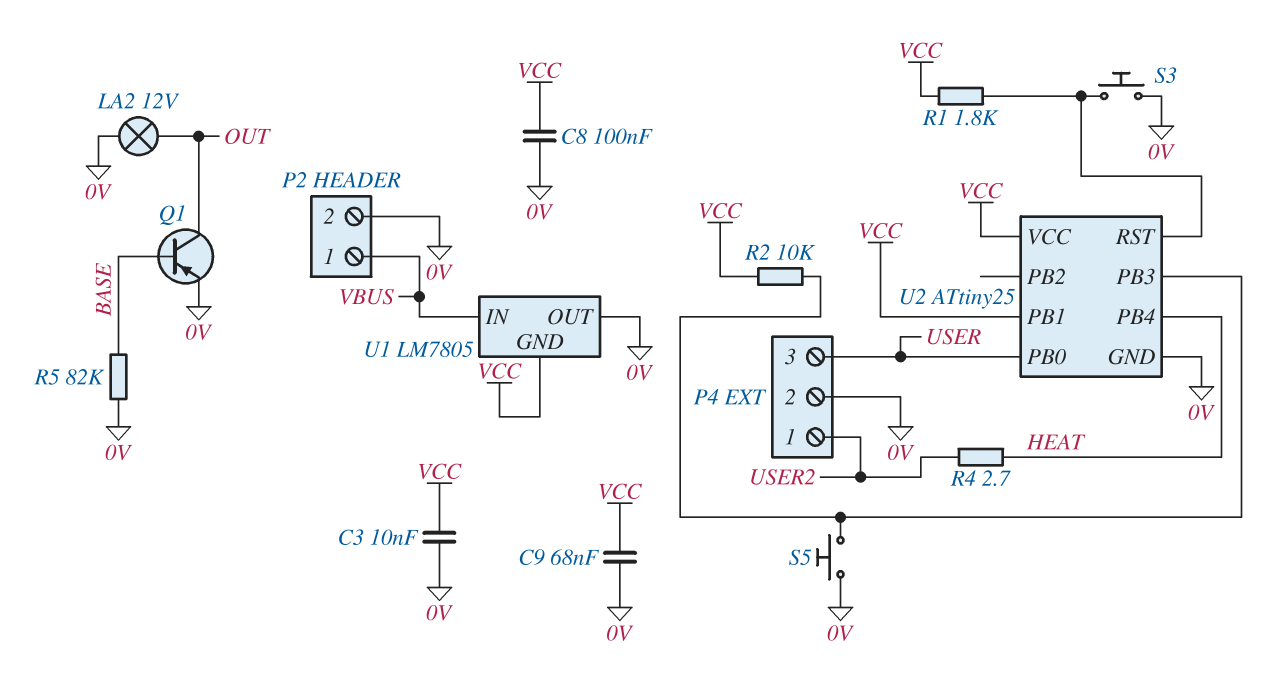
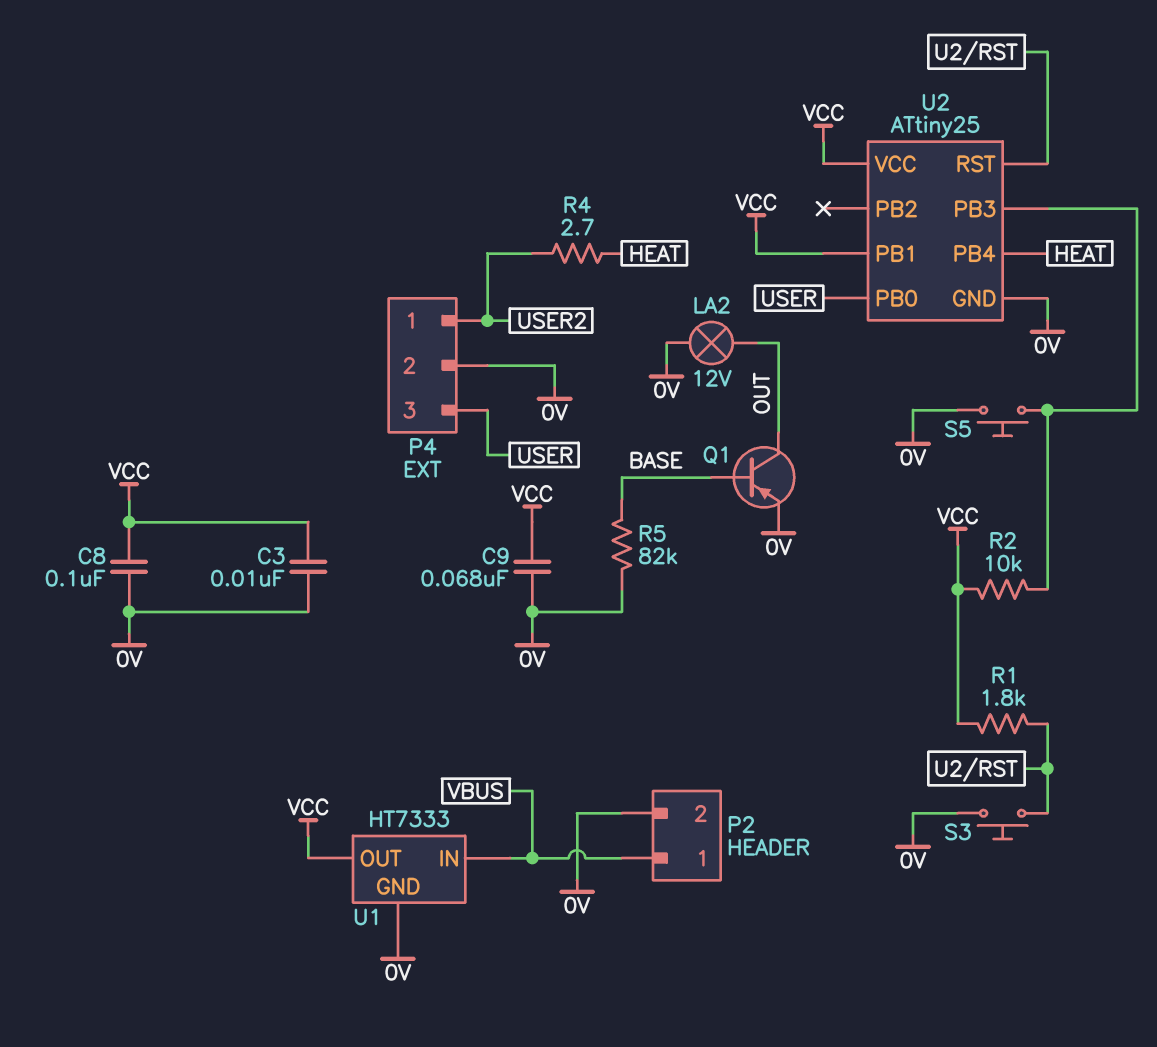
U1: LM7805 -> HT7333
U1 pin GND: VCC -> 0V
U1 pin OUT: 0V -> VCC

